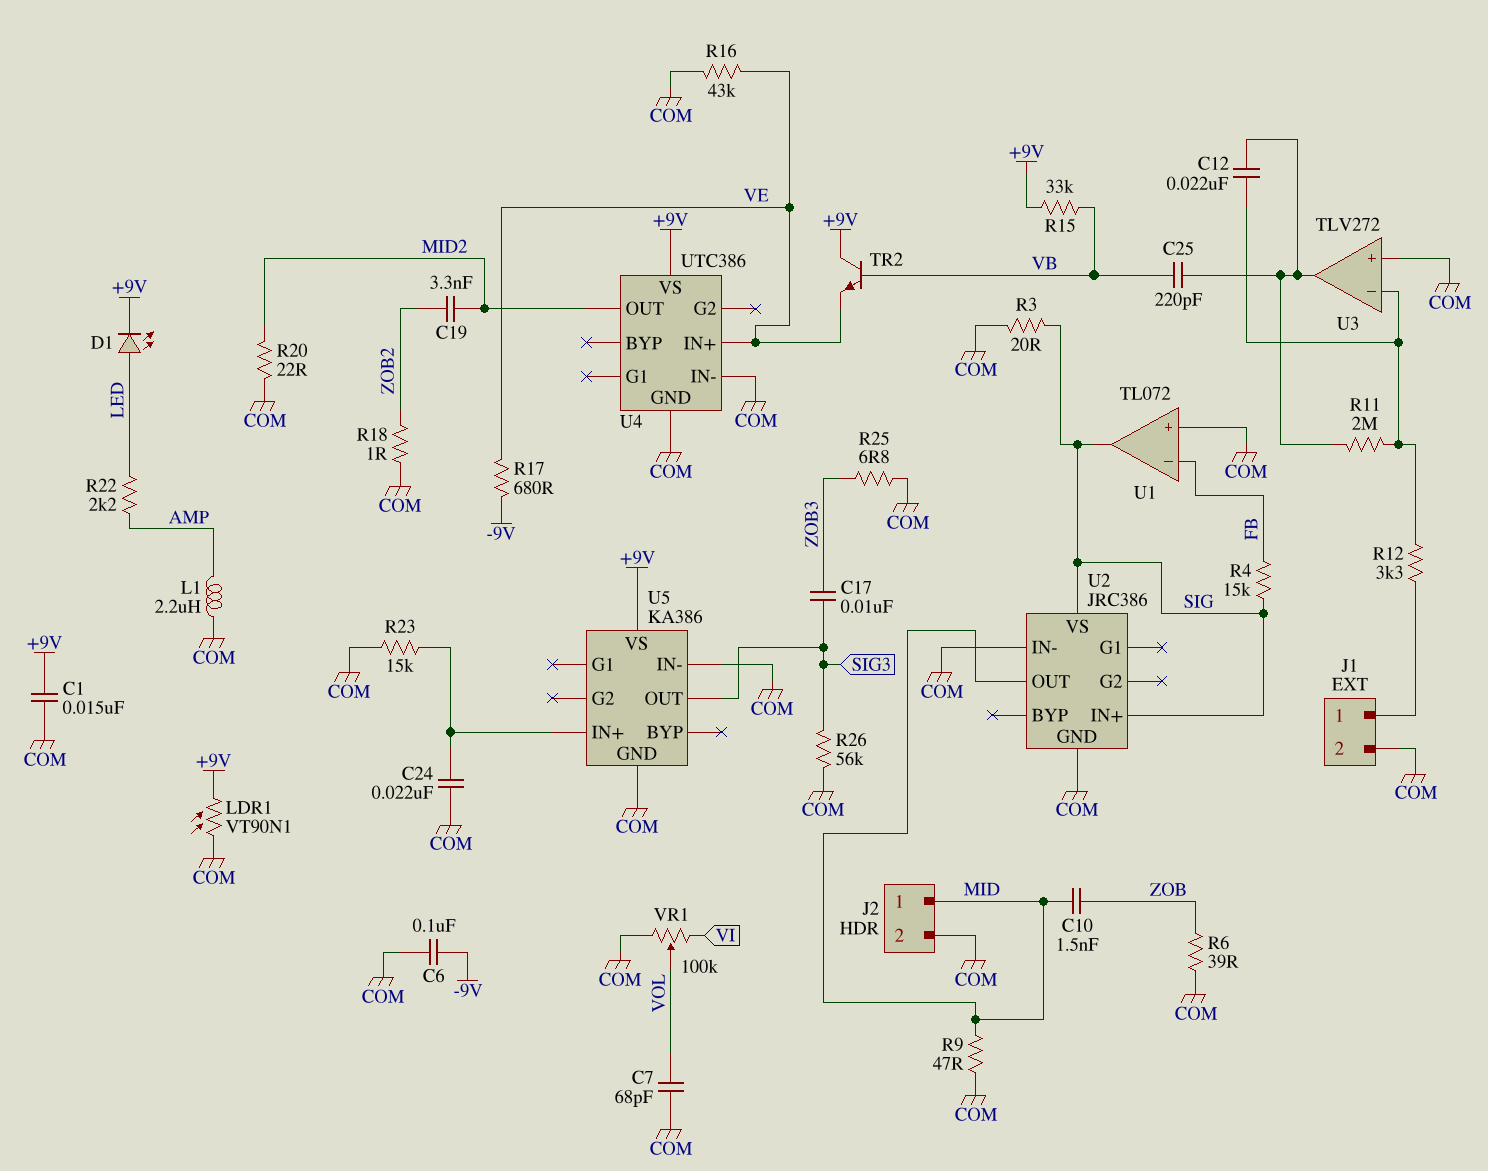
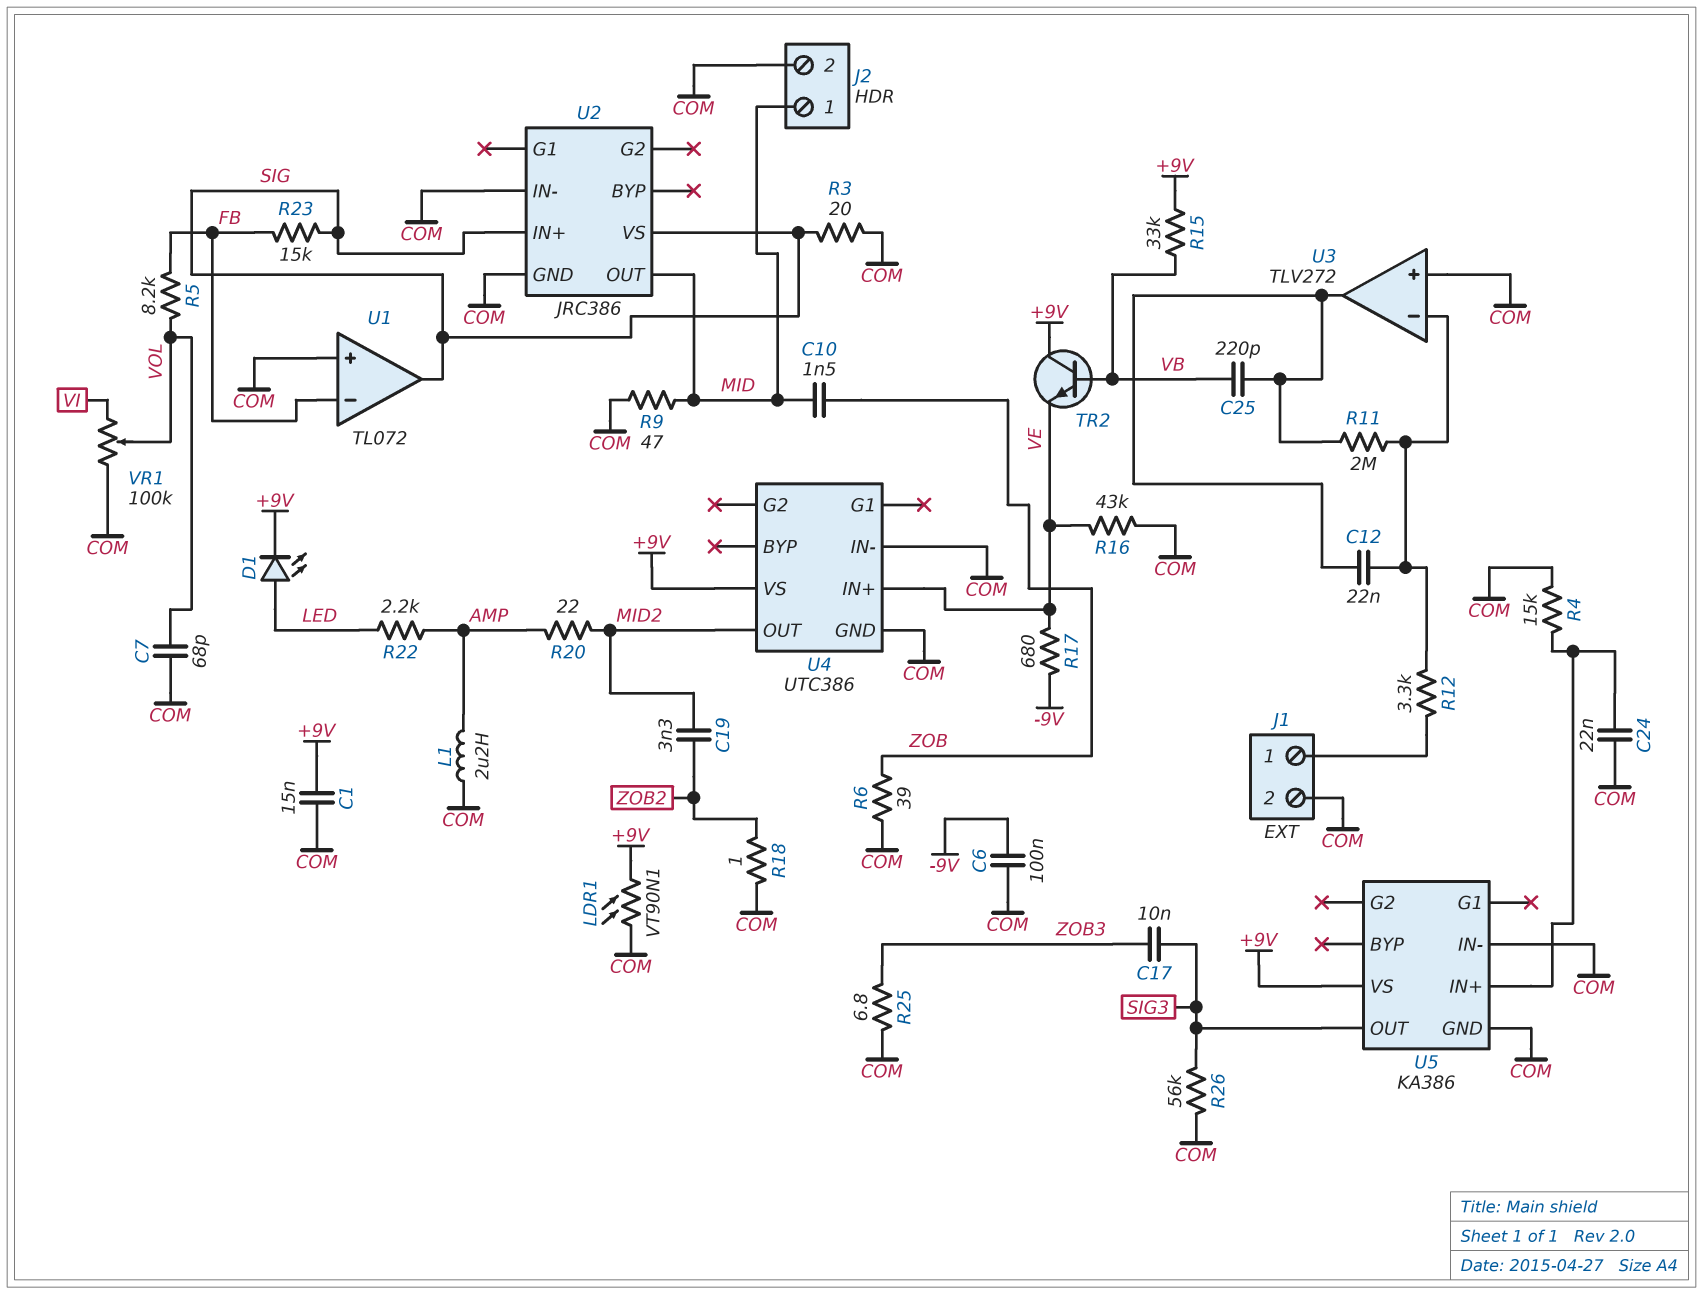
R4: 15k (FB, SIG) -> 15k (COM, U5/IN+)
R5: none -> 8.2k (FB, VOL)
R20: 22 (COM, MID2) -> 22 (AMP, MID2)
R23: 15k (COM, U5/IN+) -> 15k (FB, SIG)

